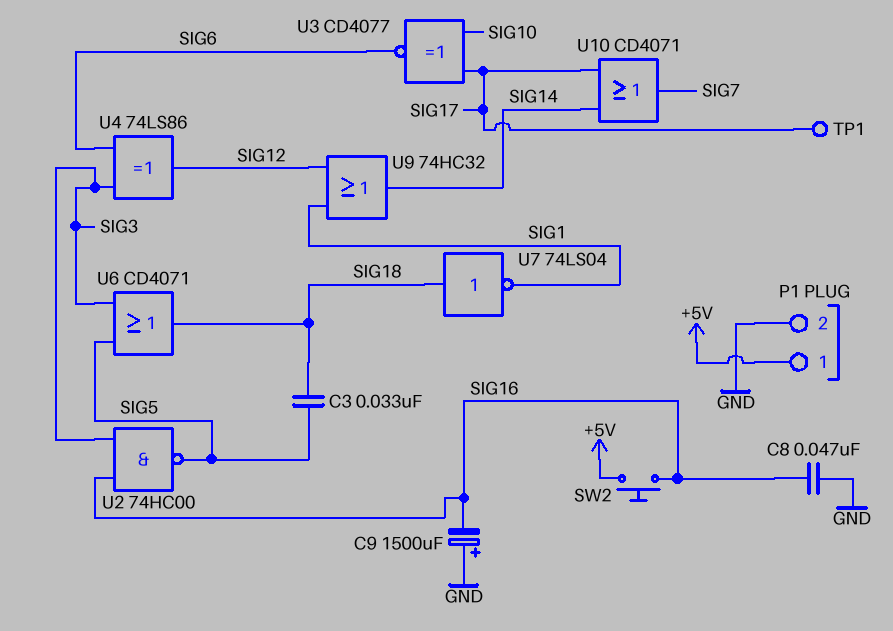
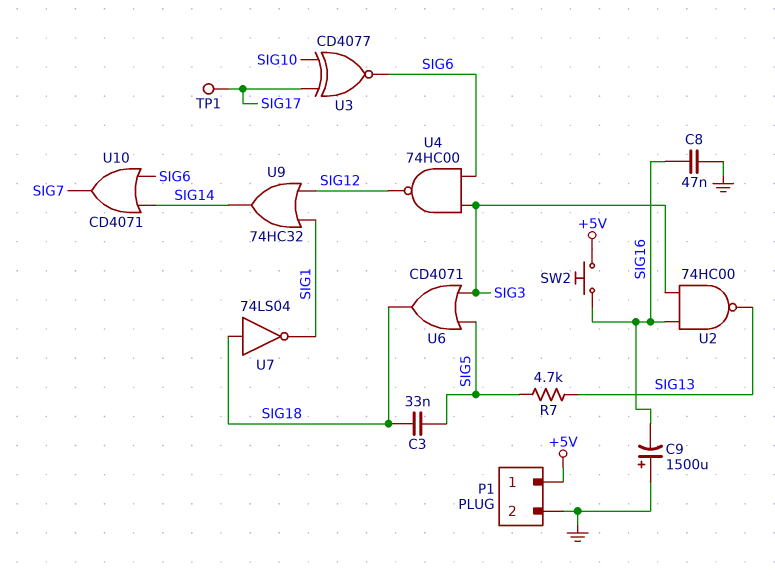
R7: none -> 4.7k (SIG5, SIG13)
U2: NAND 74HC00 (in SIG3, in SIG16, out SIG5) -> NAND 74HC00 (in SIG3, in SIG16, out SIG13)
U4: XOR 74LS86 (in SIG3, in SIG6, out SIG12) -> NAND 74HC00 (in SIG3, in SIG6, out SIG12)
U10: OR CD4071 (in SIG14, in SIG17, out SIG7) -> OR CD4071 (in SIG6, in SIG14, out SIG7)

